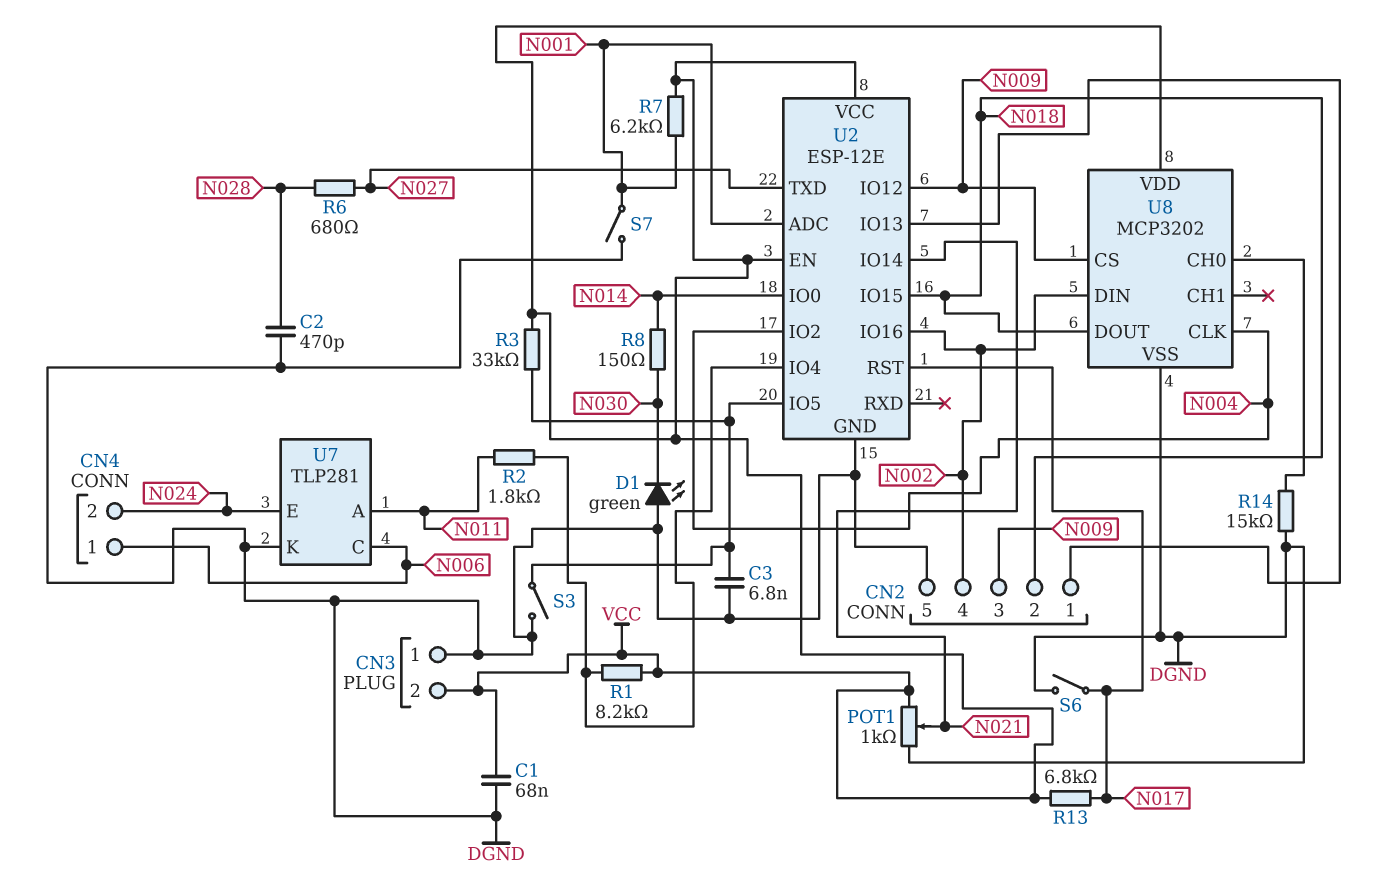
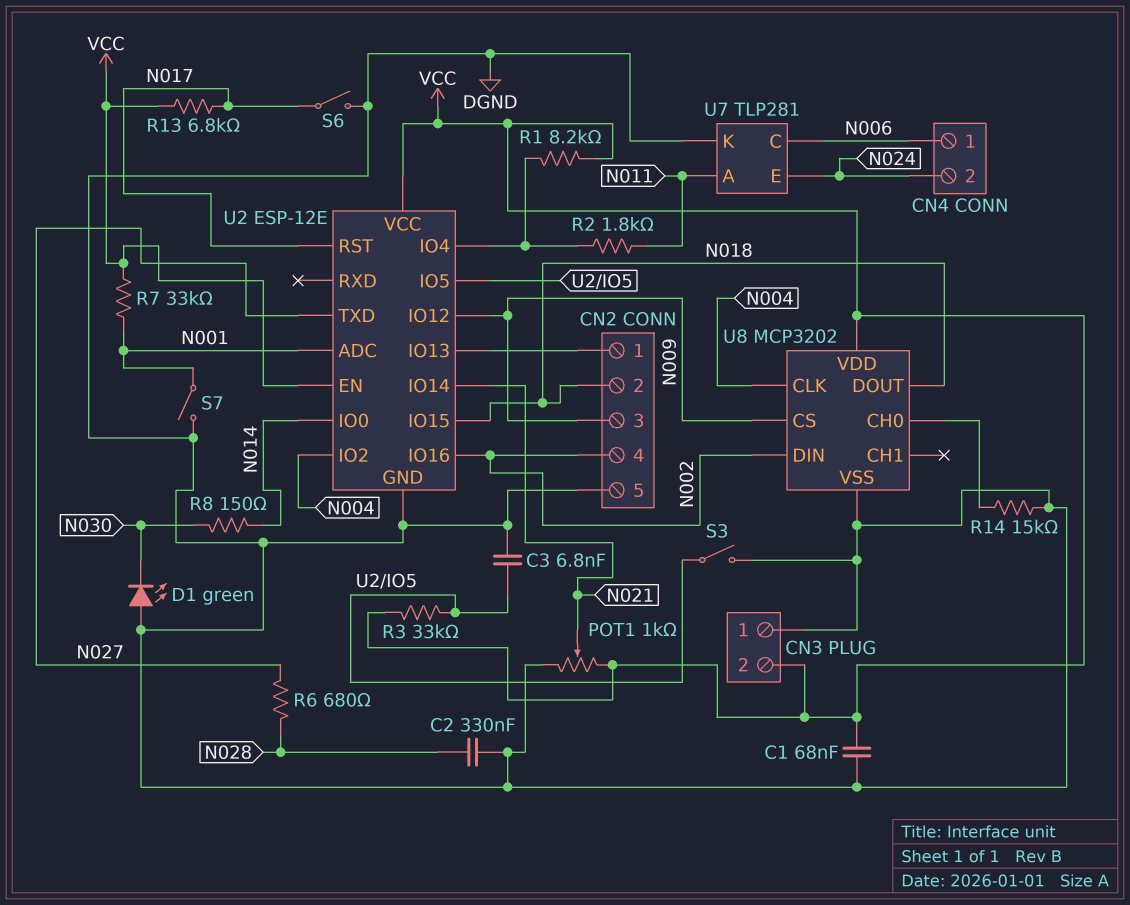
C2: 470pF (DGND, N028) -> 330nF (DGND, N028)
R7: 6.2k (N001, VCC) -> 33k (N001, VCC)

